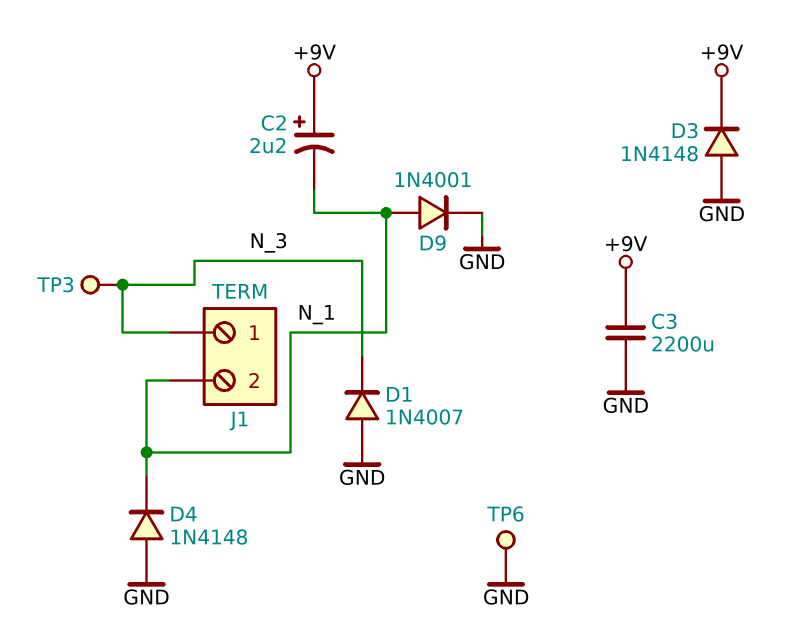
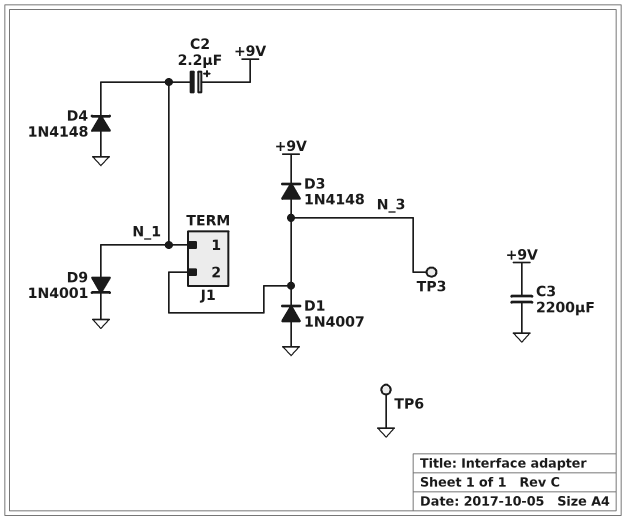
D3: diode 1N4148 (A GND, K +9V) -> diode 1N4148 (A N_3, K +9V)
J1 pin 1: N_3 -> N_1
J1 pin 2: N_1 -> N_3

